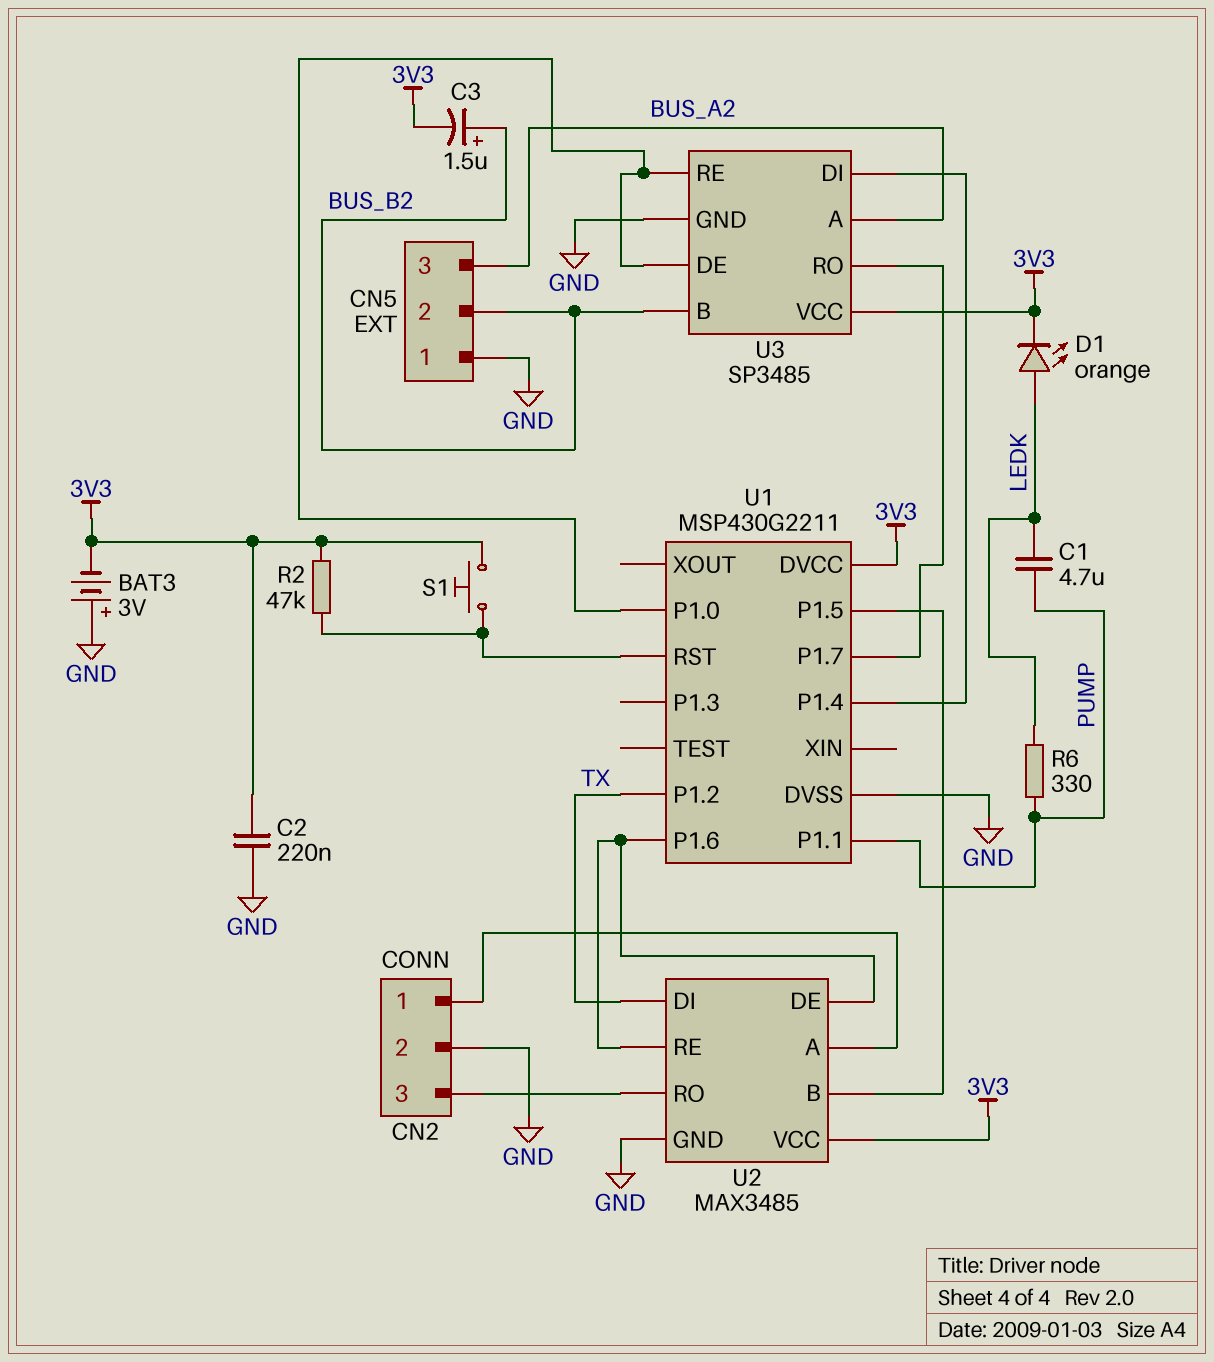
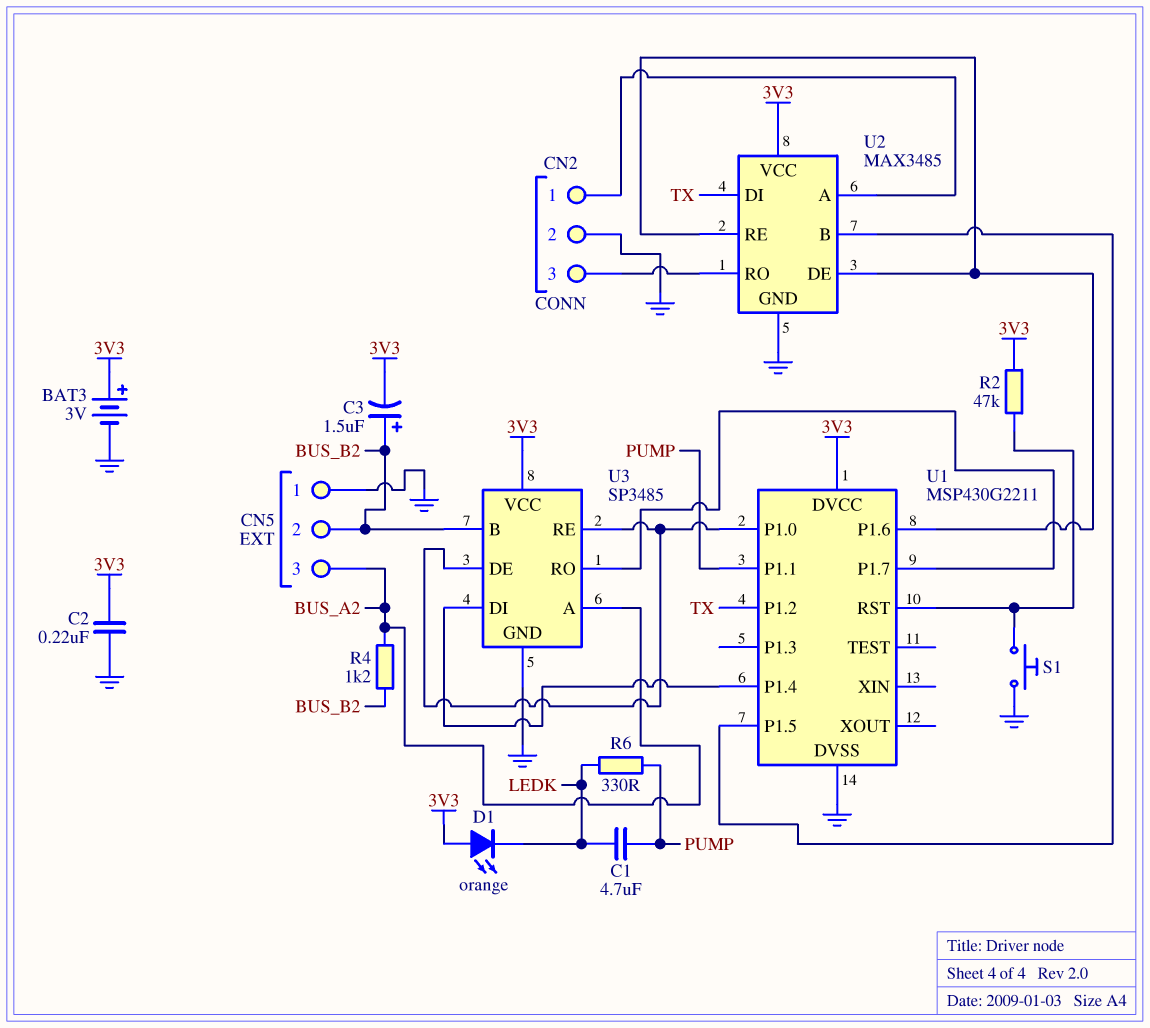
BAT3: 3V (plus GND, minus 3V3) -> 3V (plus 3V3, minus GND)
D1: LED orange (A LEDK, K 3V3) -> LED orange (A 3V3, K LEDK)
R4: none -> 1.2k (BUS_A2, BUS_B2)
S1: button (3V3, U1/RST) -> button (GND, U1/RST)

